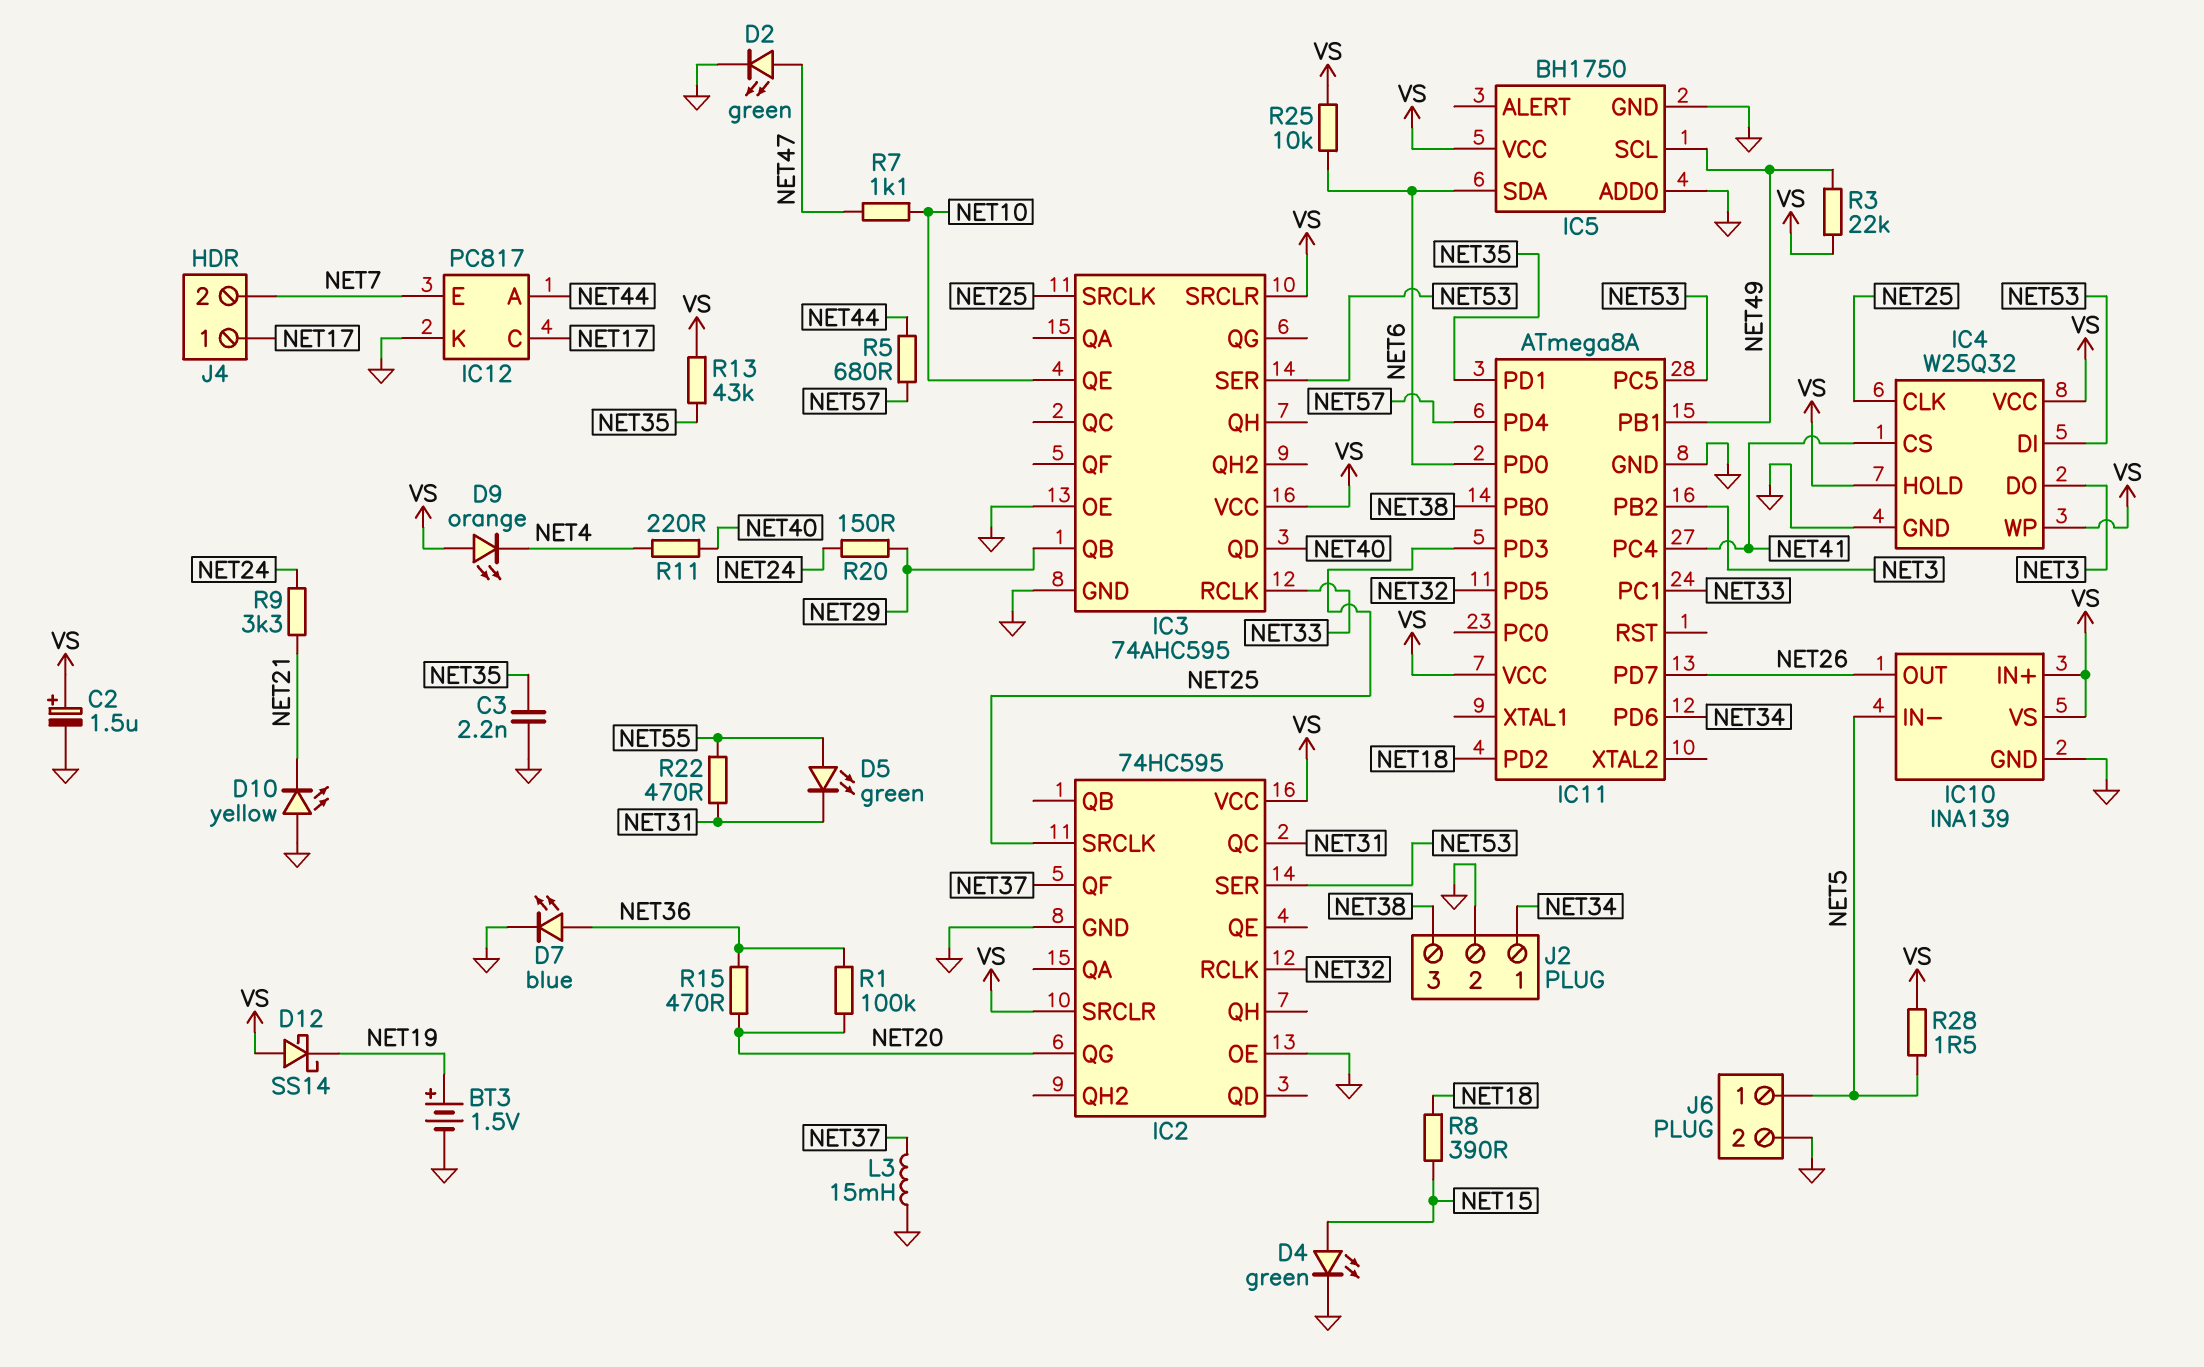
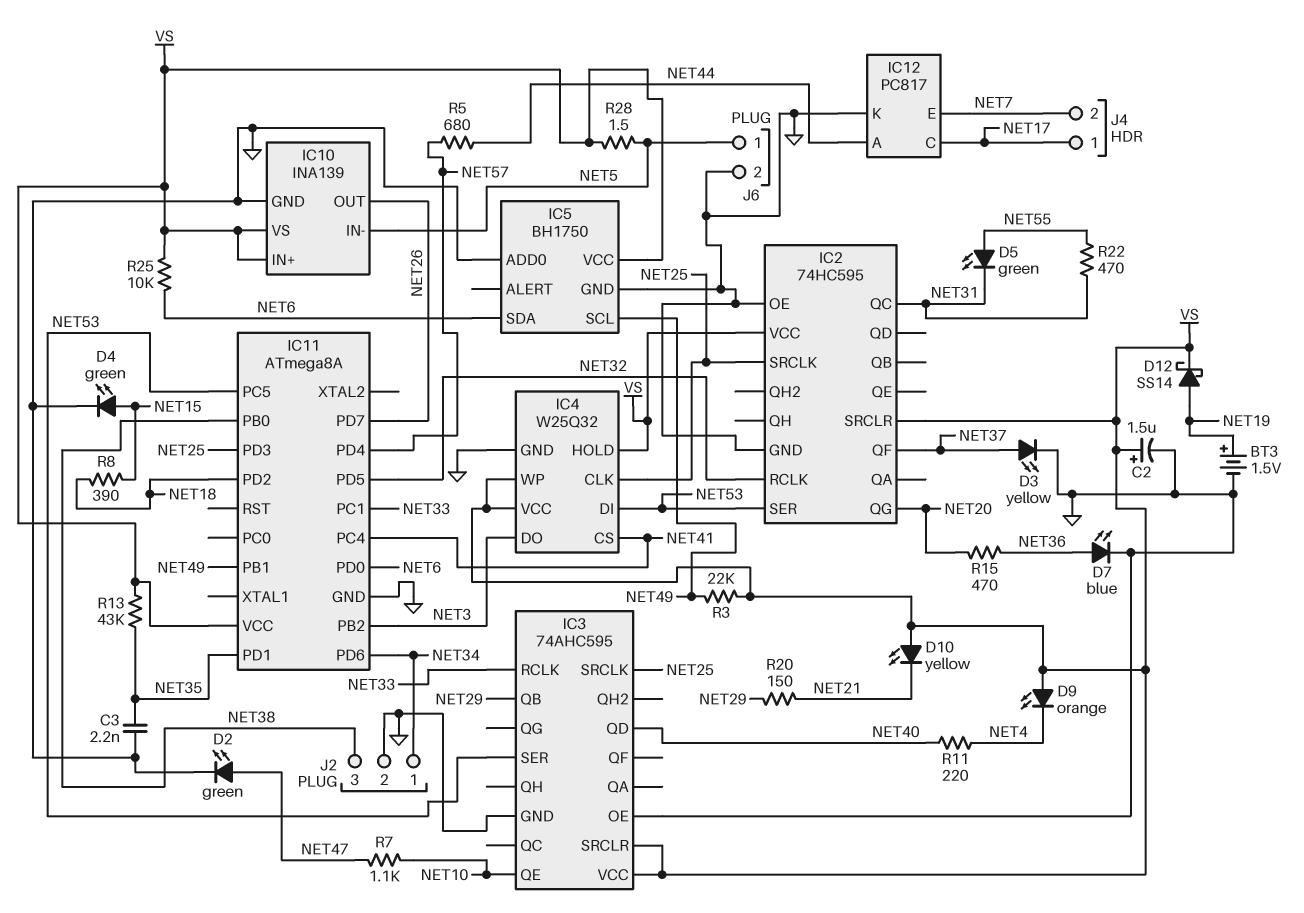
D3: none -> LED yellow (A NET37, K GND)
D10: LED yellow (A GND, K NET21) -> LED yellow (A VS, K NET21)
D12: schottky SS14 (A VS, K NET19) -> schottky SS14 (A NET19, K VS)
L3: 15mH (GND, NET37) -> none
R1: 100k (NET20, NET36) -> none
R9: 3.3k (NET21, NET24) -> none
R20: 150 (NET24, NET29) -> 150 (NET21, NET29)

